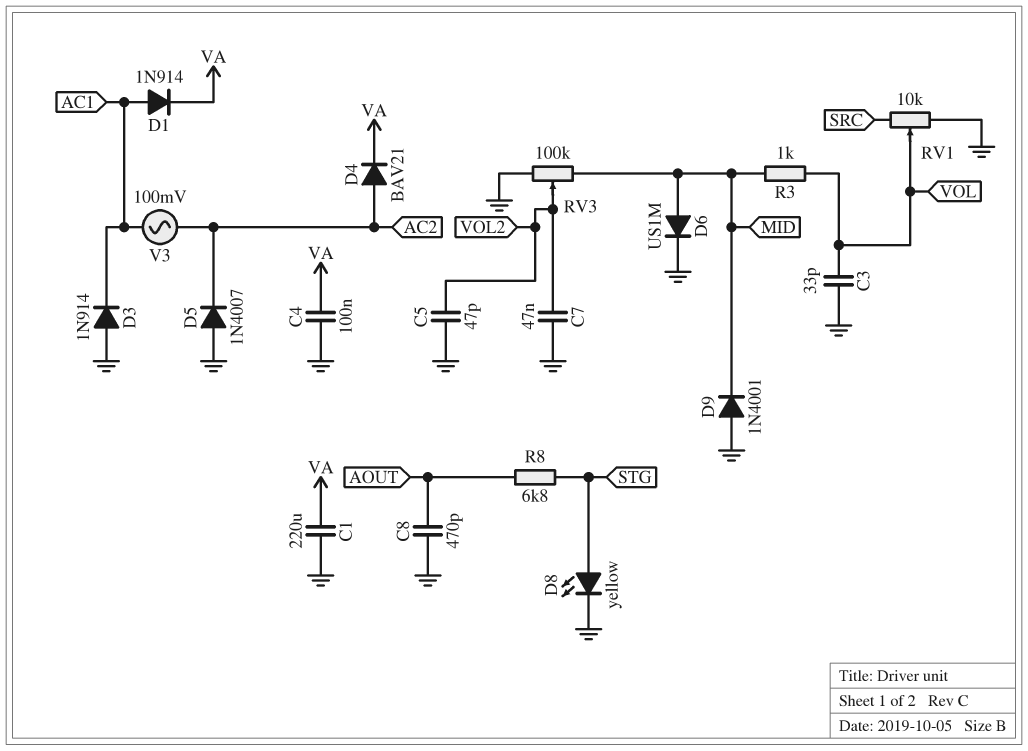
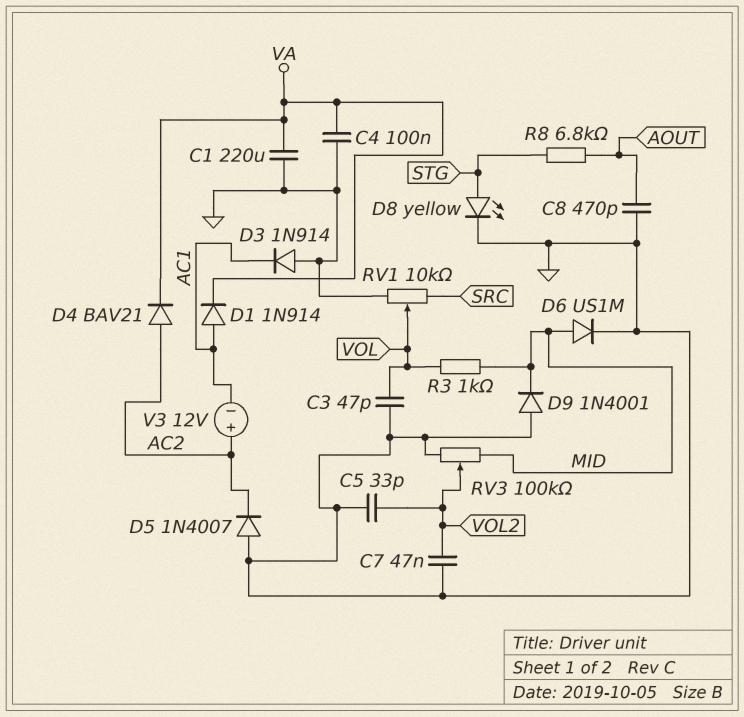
C3: 33pF (GND, VOL) -> 47pF (GND, VOL)
C5: 47pF (GND, VOL2) -> 33pF (GND, VOL2)
V3: AC 100mV (AC1, AC2) -> 12V (plus AC2, minus AC1)

